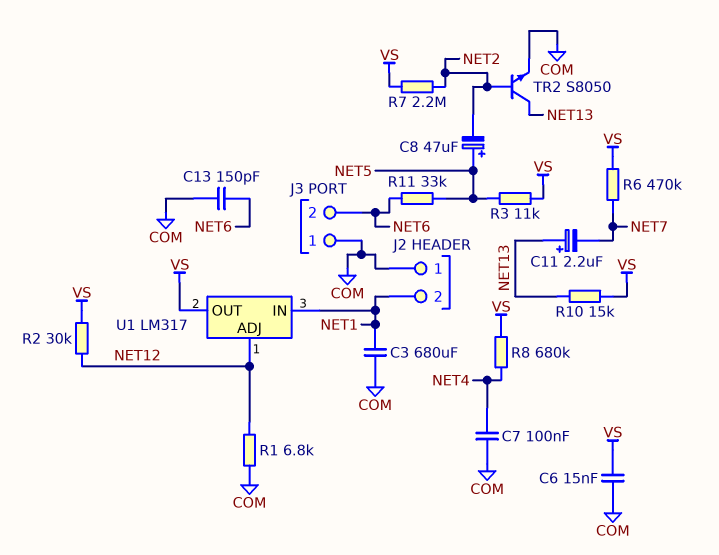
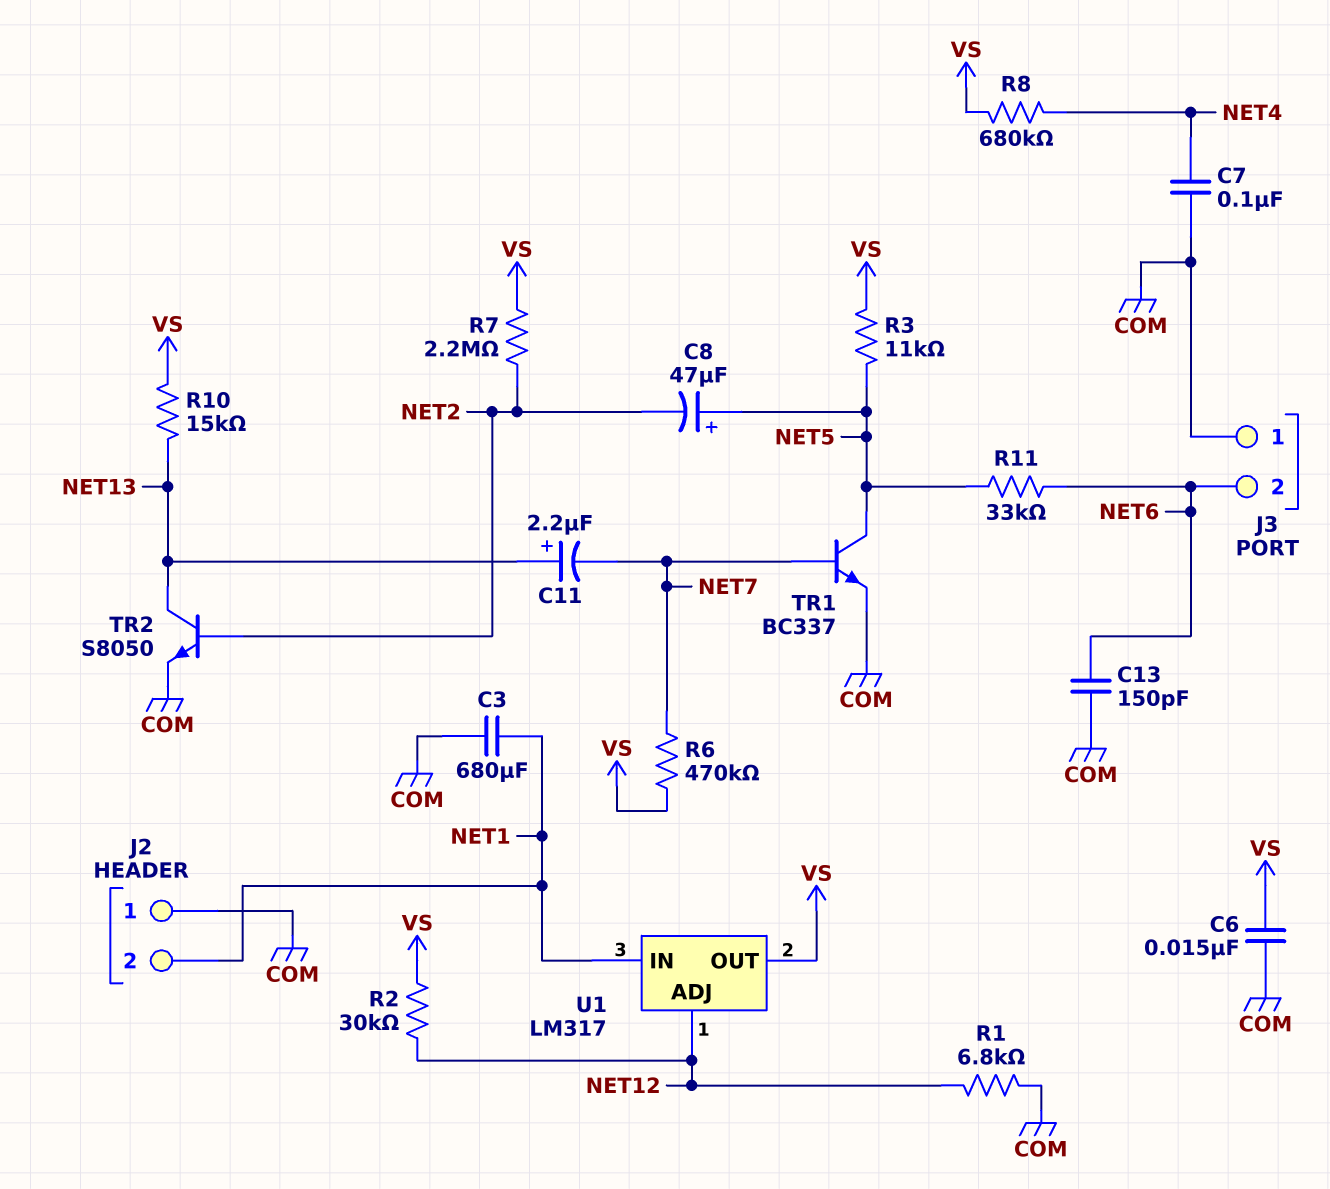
TR1: none -> NPN BC337 (B NET7, C NET5, E COM)

